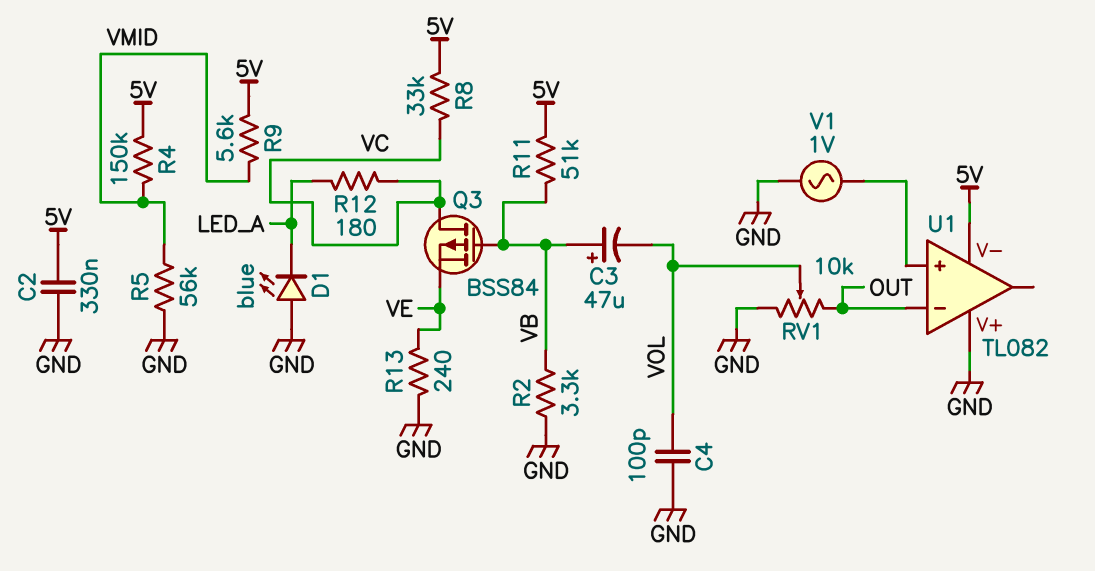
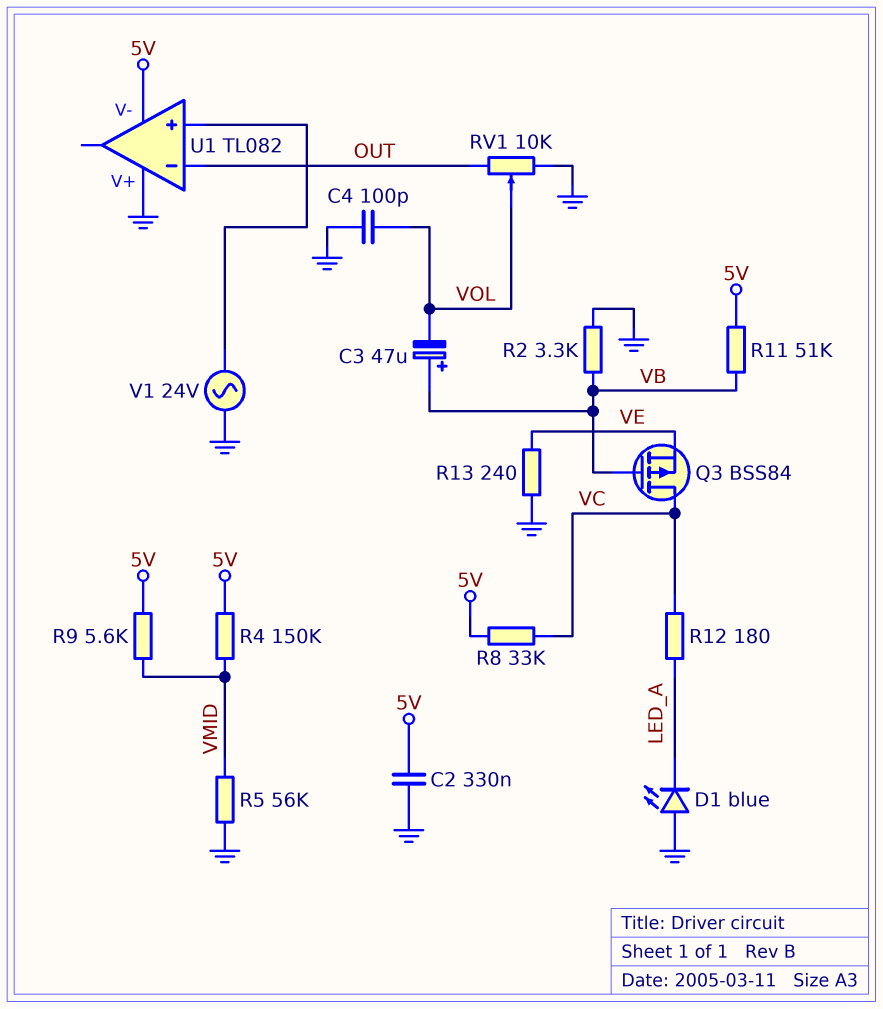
V1: AC 1V (GND, U1/in+) -> AC 24V (GND, U1/in+)

